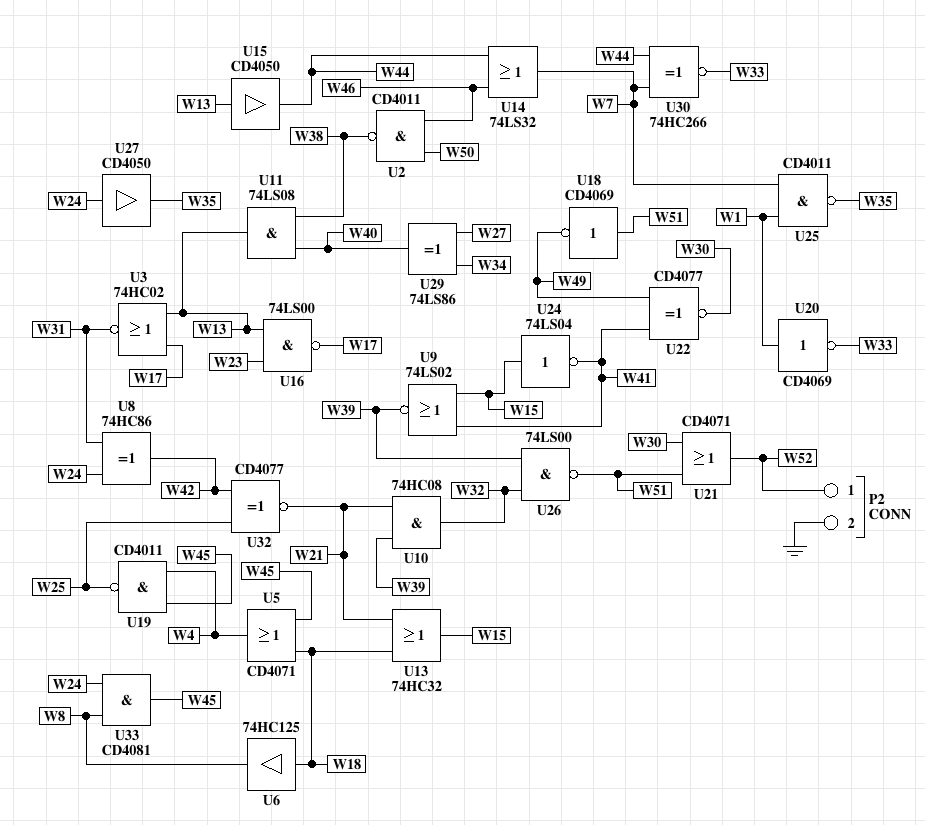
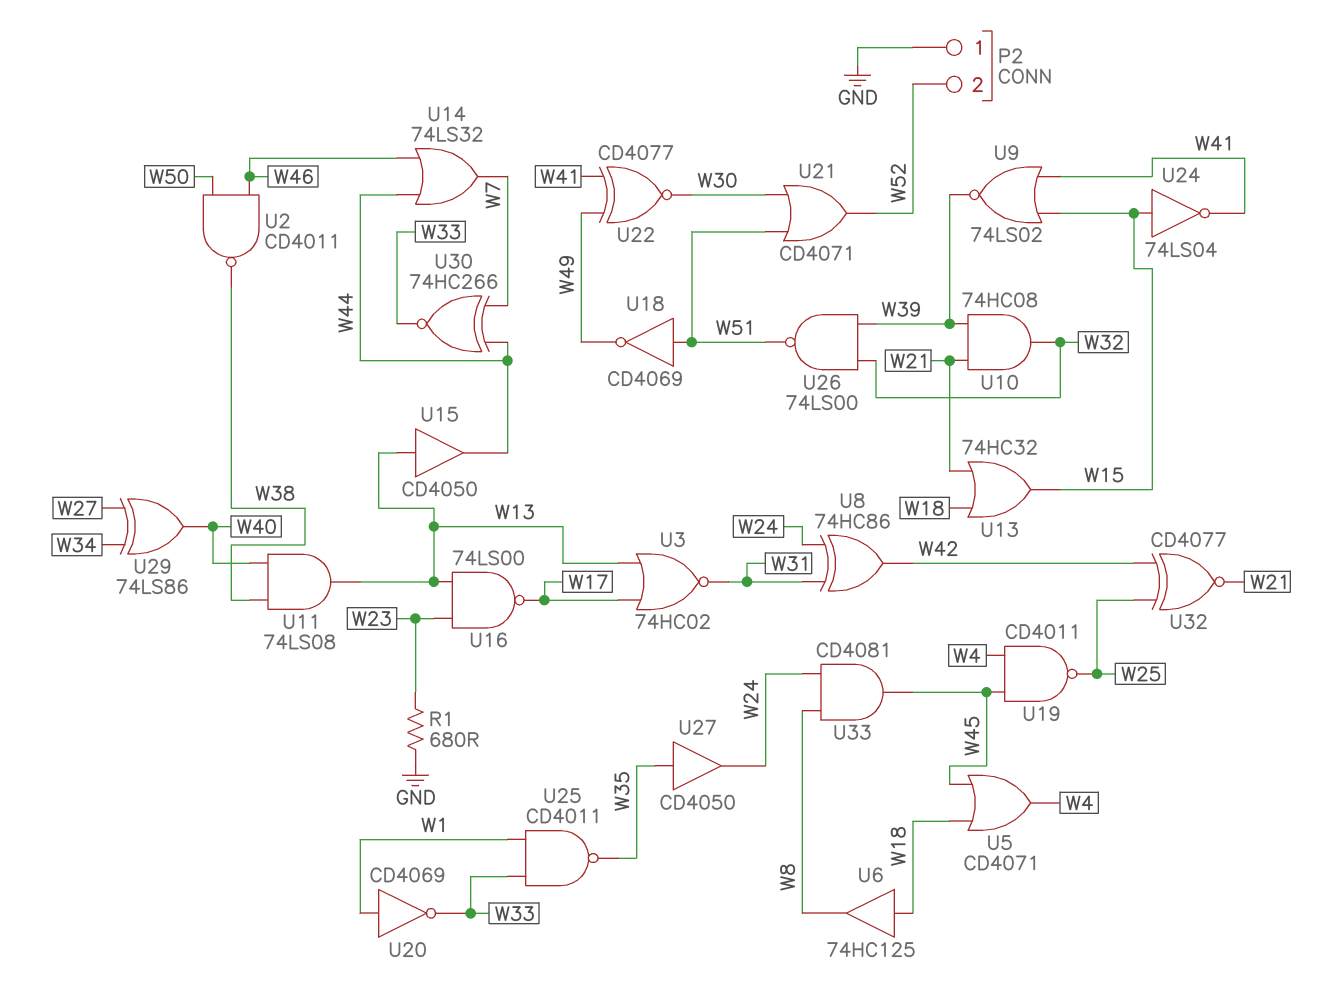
P2 pin 1: W52 -> GND
P2 pin 2: GND -> W52
R1: none -> 680 (GND, W23)
U25: NAND CD4011 (in W1, in W7, out W35) -> NAND CD4011 (in W1, in W33, out W35)
U27: buffer CD4050 (in W24, out W35) -> buffer CD4050 (in W35, out W24)

